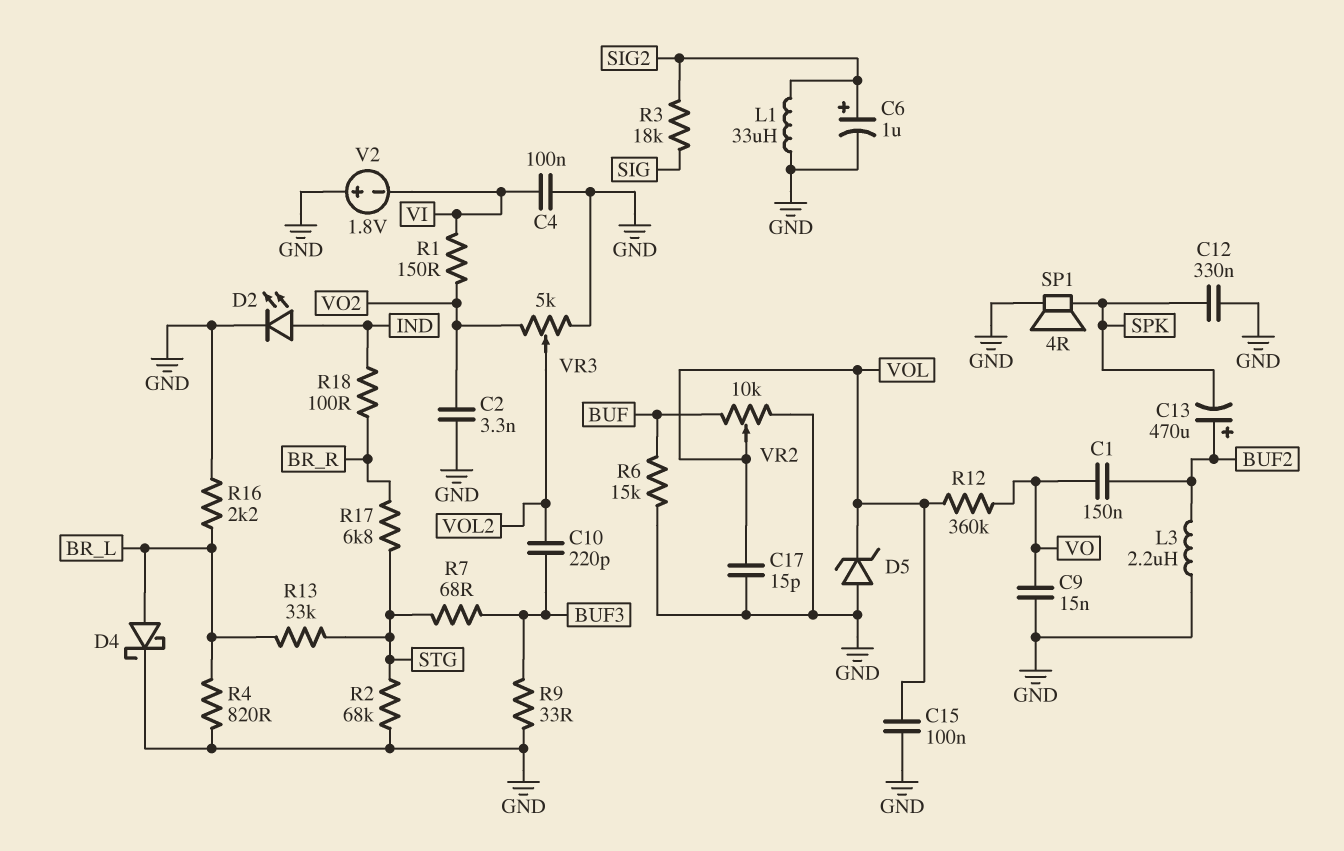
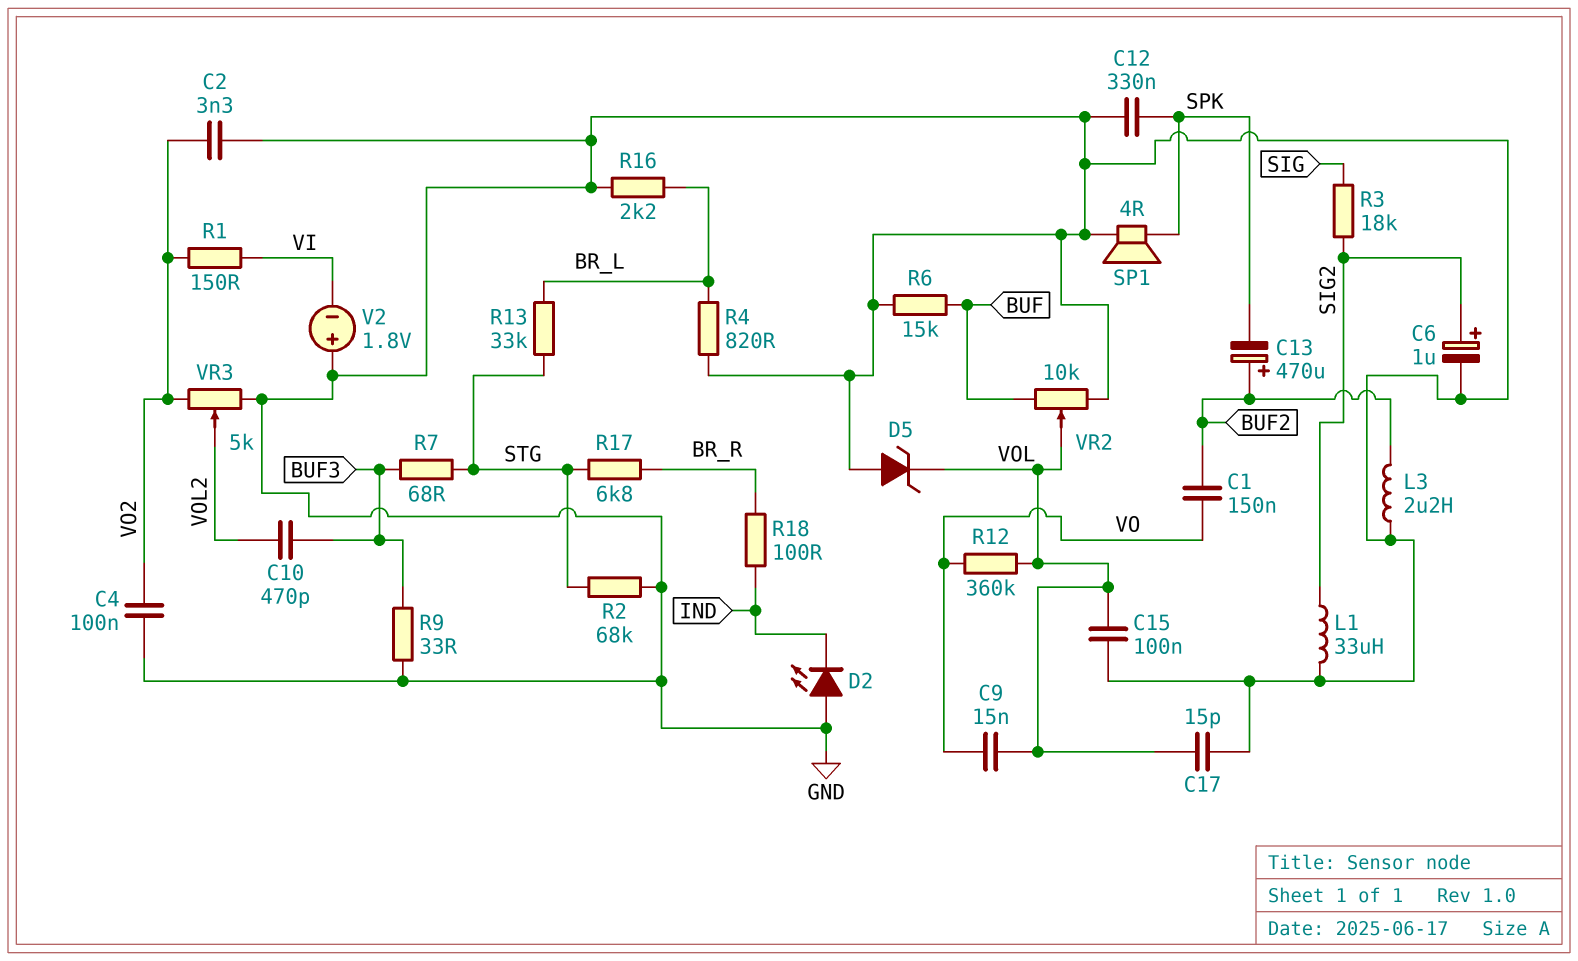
C4: 100nF (GND, VI) -> 100nF (GND, VO2)
C9: 15nF (GND, VO) -> 15nF (VO, VOL)
C10: 220pF (BUF3, VOL2) -> 470pF (BUF3, VOL2)
D2: LED (A IND, K GND) -> LED (A GND, K IND)
D4: schottky (A BR_L, K GND) -> none

